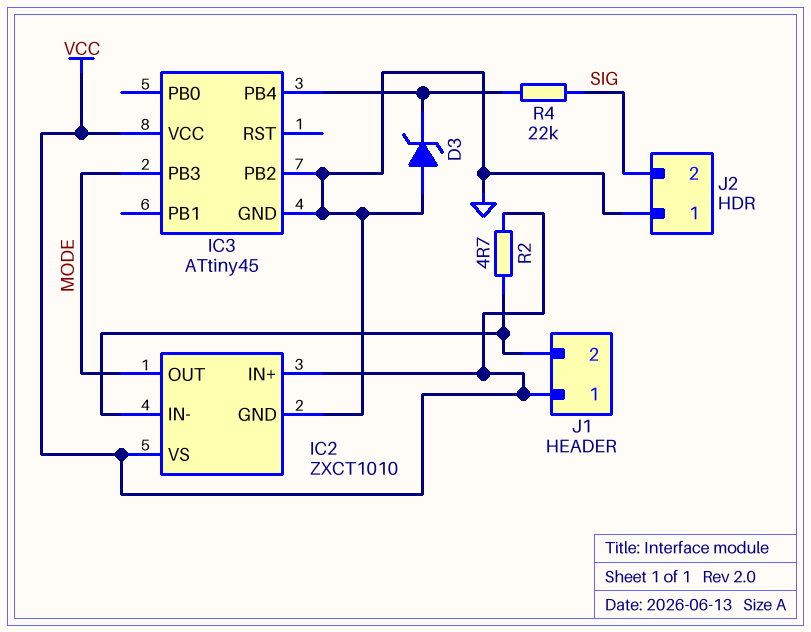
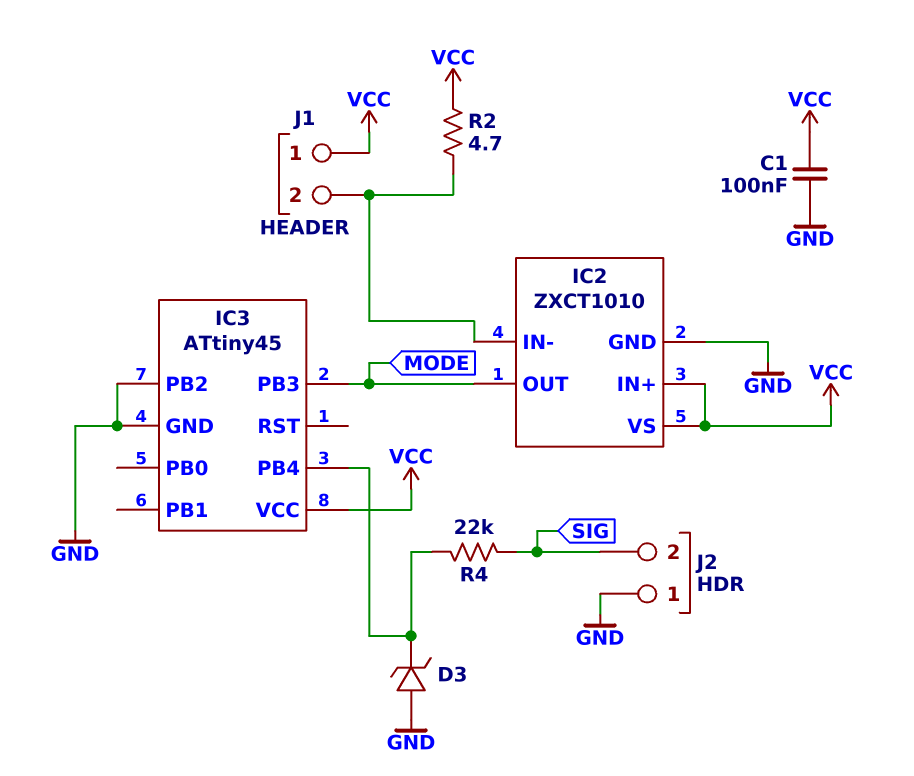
C1: none -> 100nF (GND, VCC)

